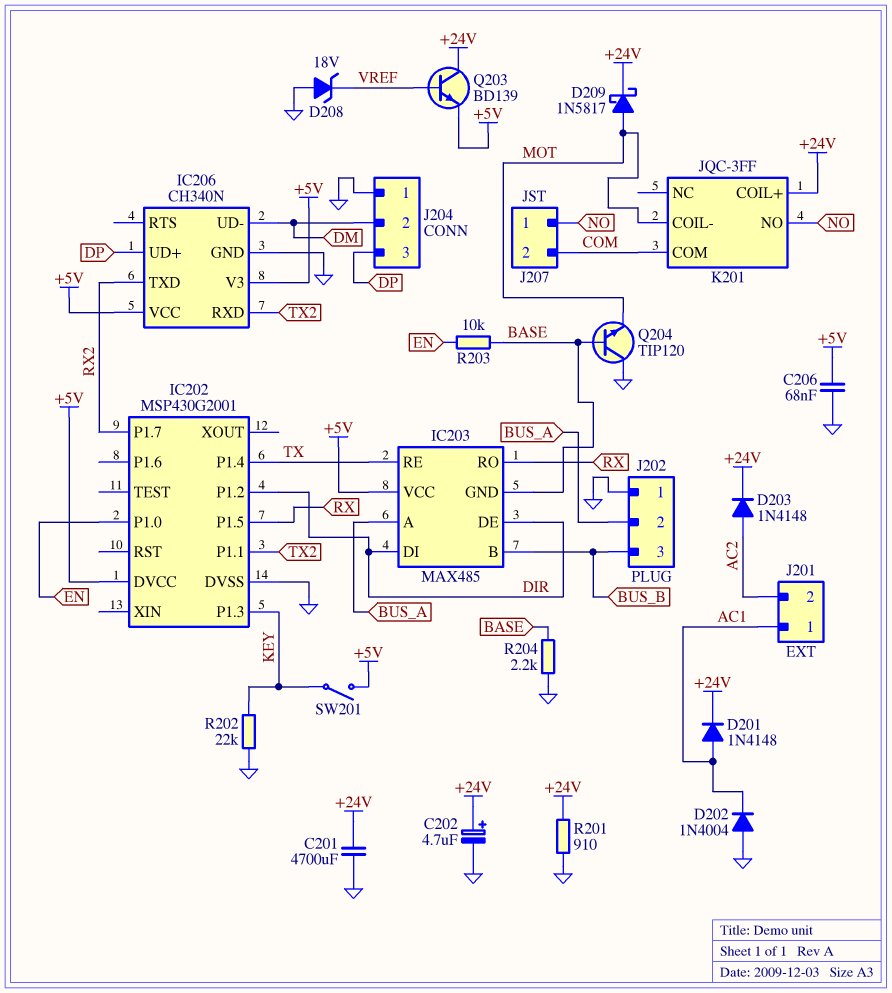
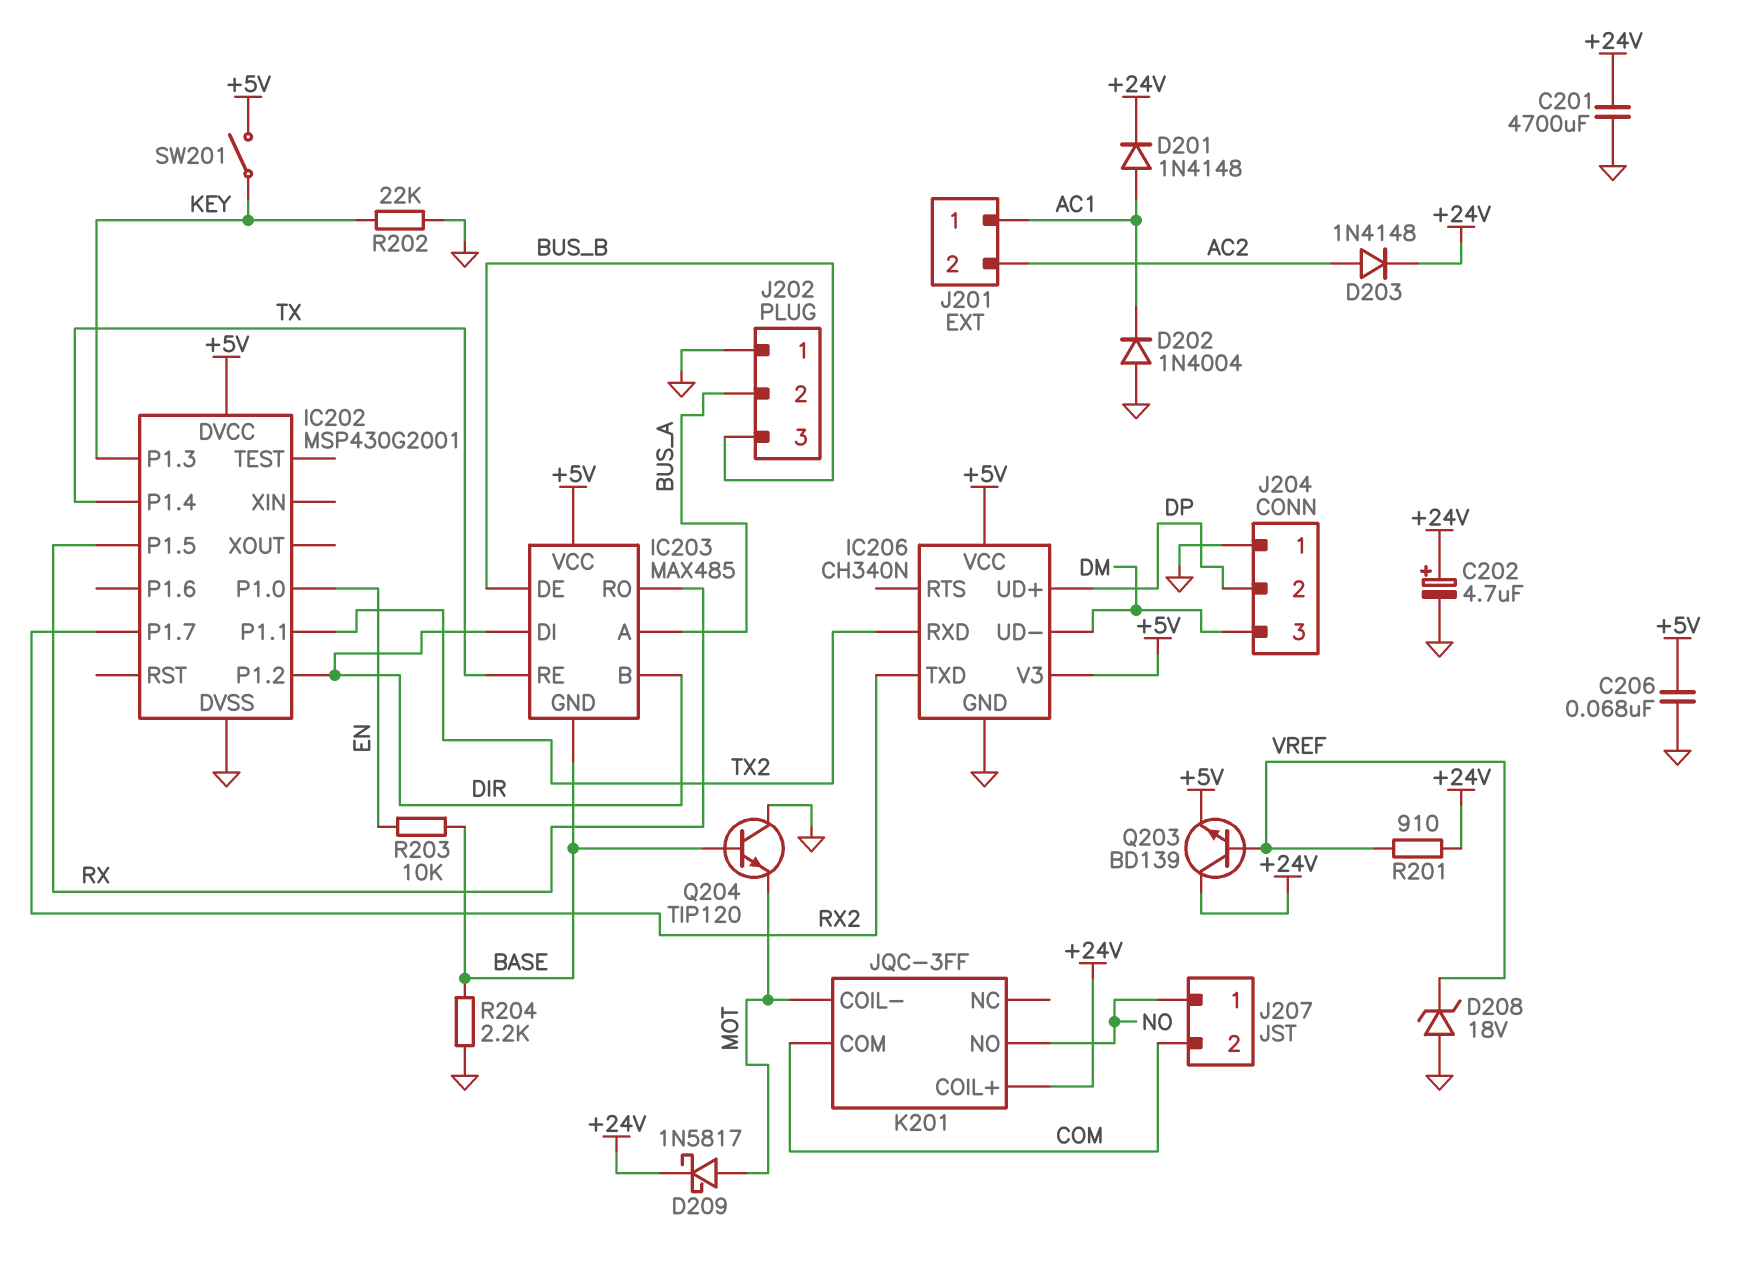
IC203 pin B: BUS_B -> DIR
IC203 pin DE: DIR -> BUS_B
J204 pin 2: DM -> DP
J204 pin 3: DP -> DM
R201: 910 (+24V, GND) -> 910 (+24V, VREF)

